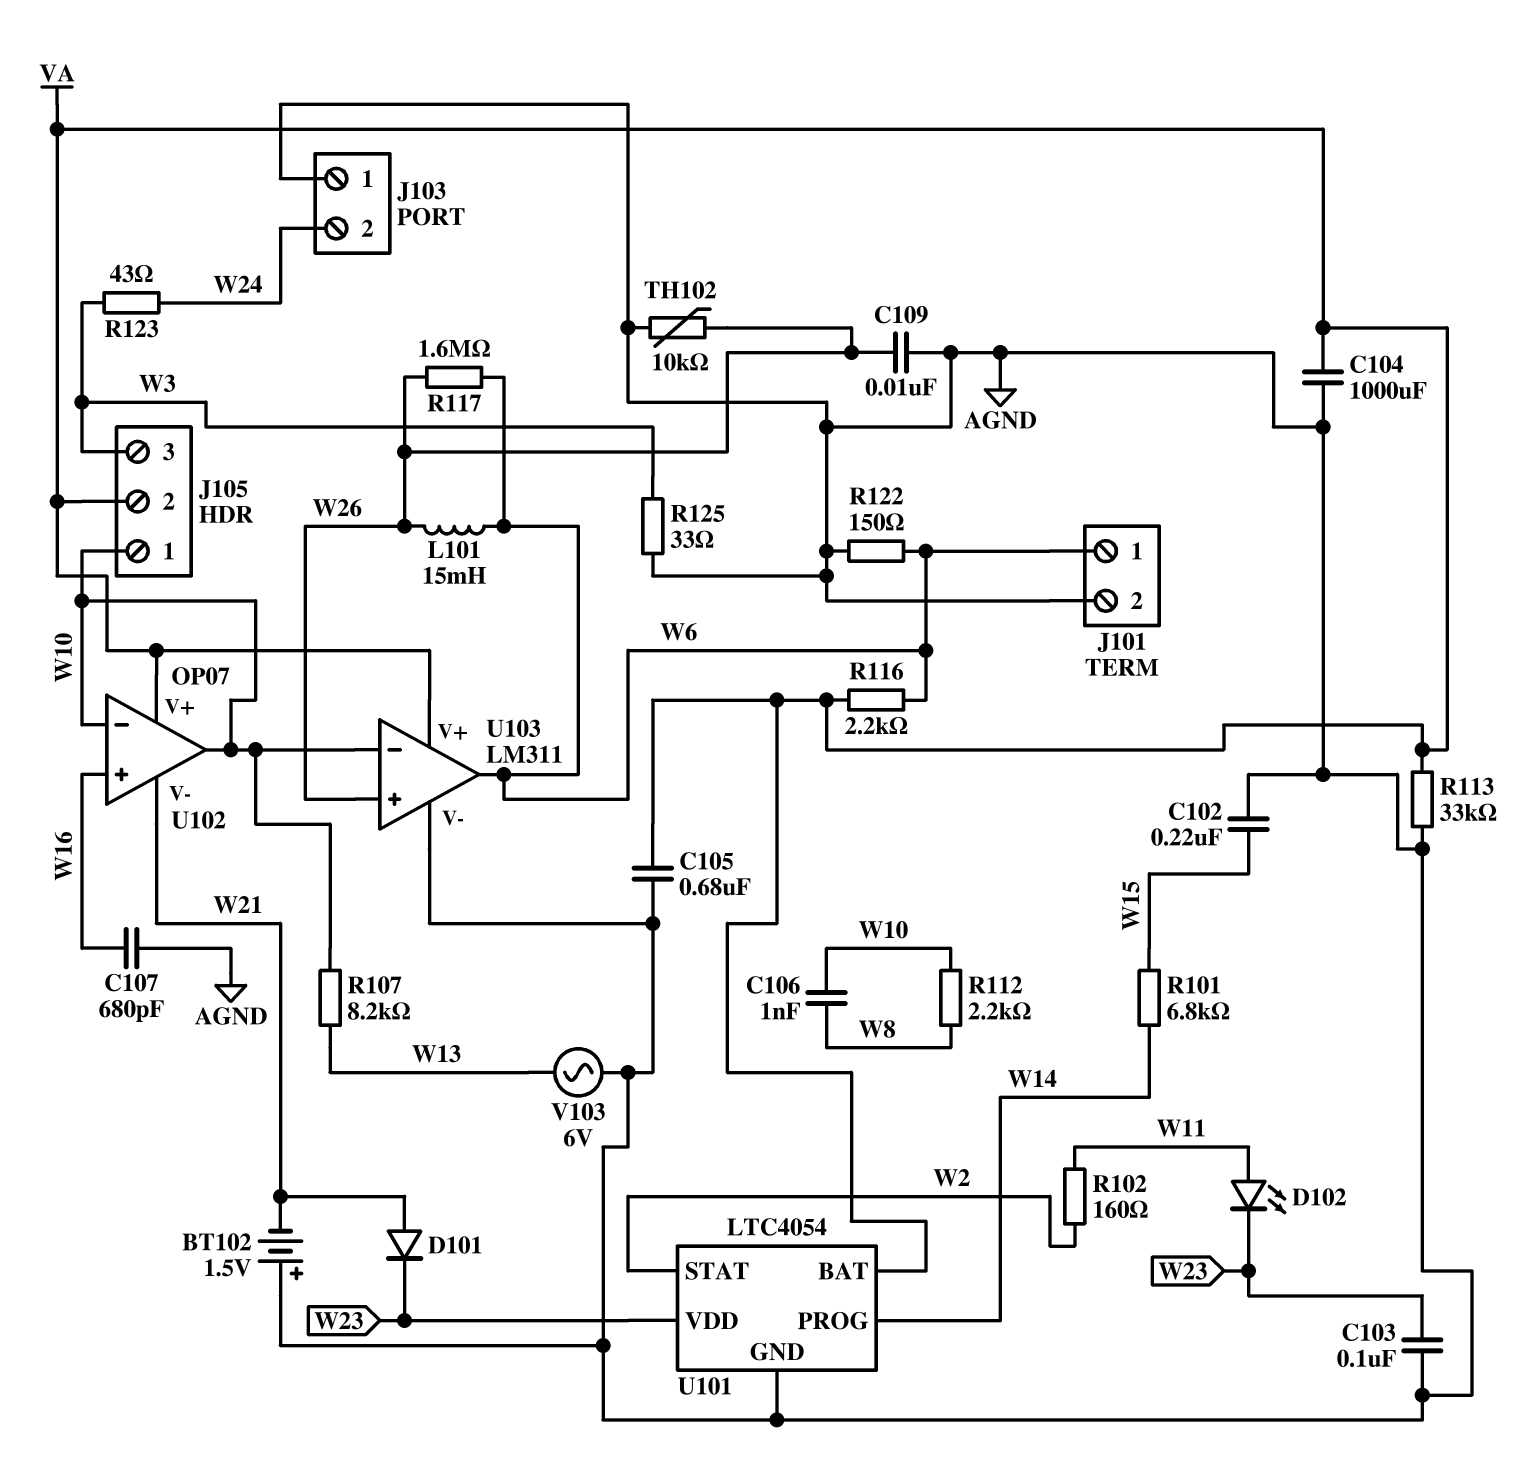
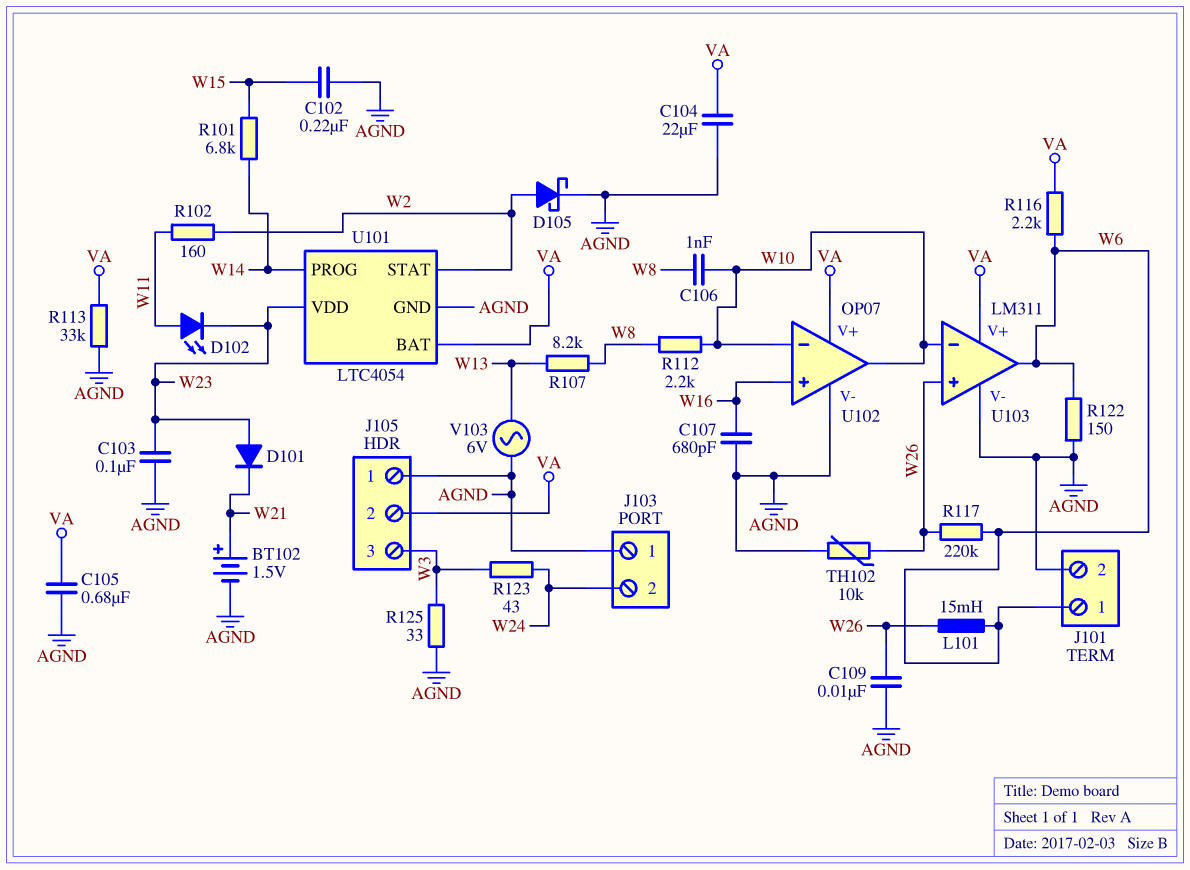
BT102: 1.5V (plus AGND, minus W21) -> 1.5V (plus W21, minus AGND)
C104: 1000uF (AGND, VA) -> 22uF (AGND, VA)
D101: diode (A W21, K W23) -> diode (A W23, K W21)
D105: none -> schottky (A W2, K AGND)
J105 pin 1: W10 -> AGND
R107: 8.2k (W10, W13) -> 8.2k (W8, W13)
R117: 1.6M (W6, W26) -> 220k (W6, W26)
U102 pin V-: W21 -> AGND

